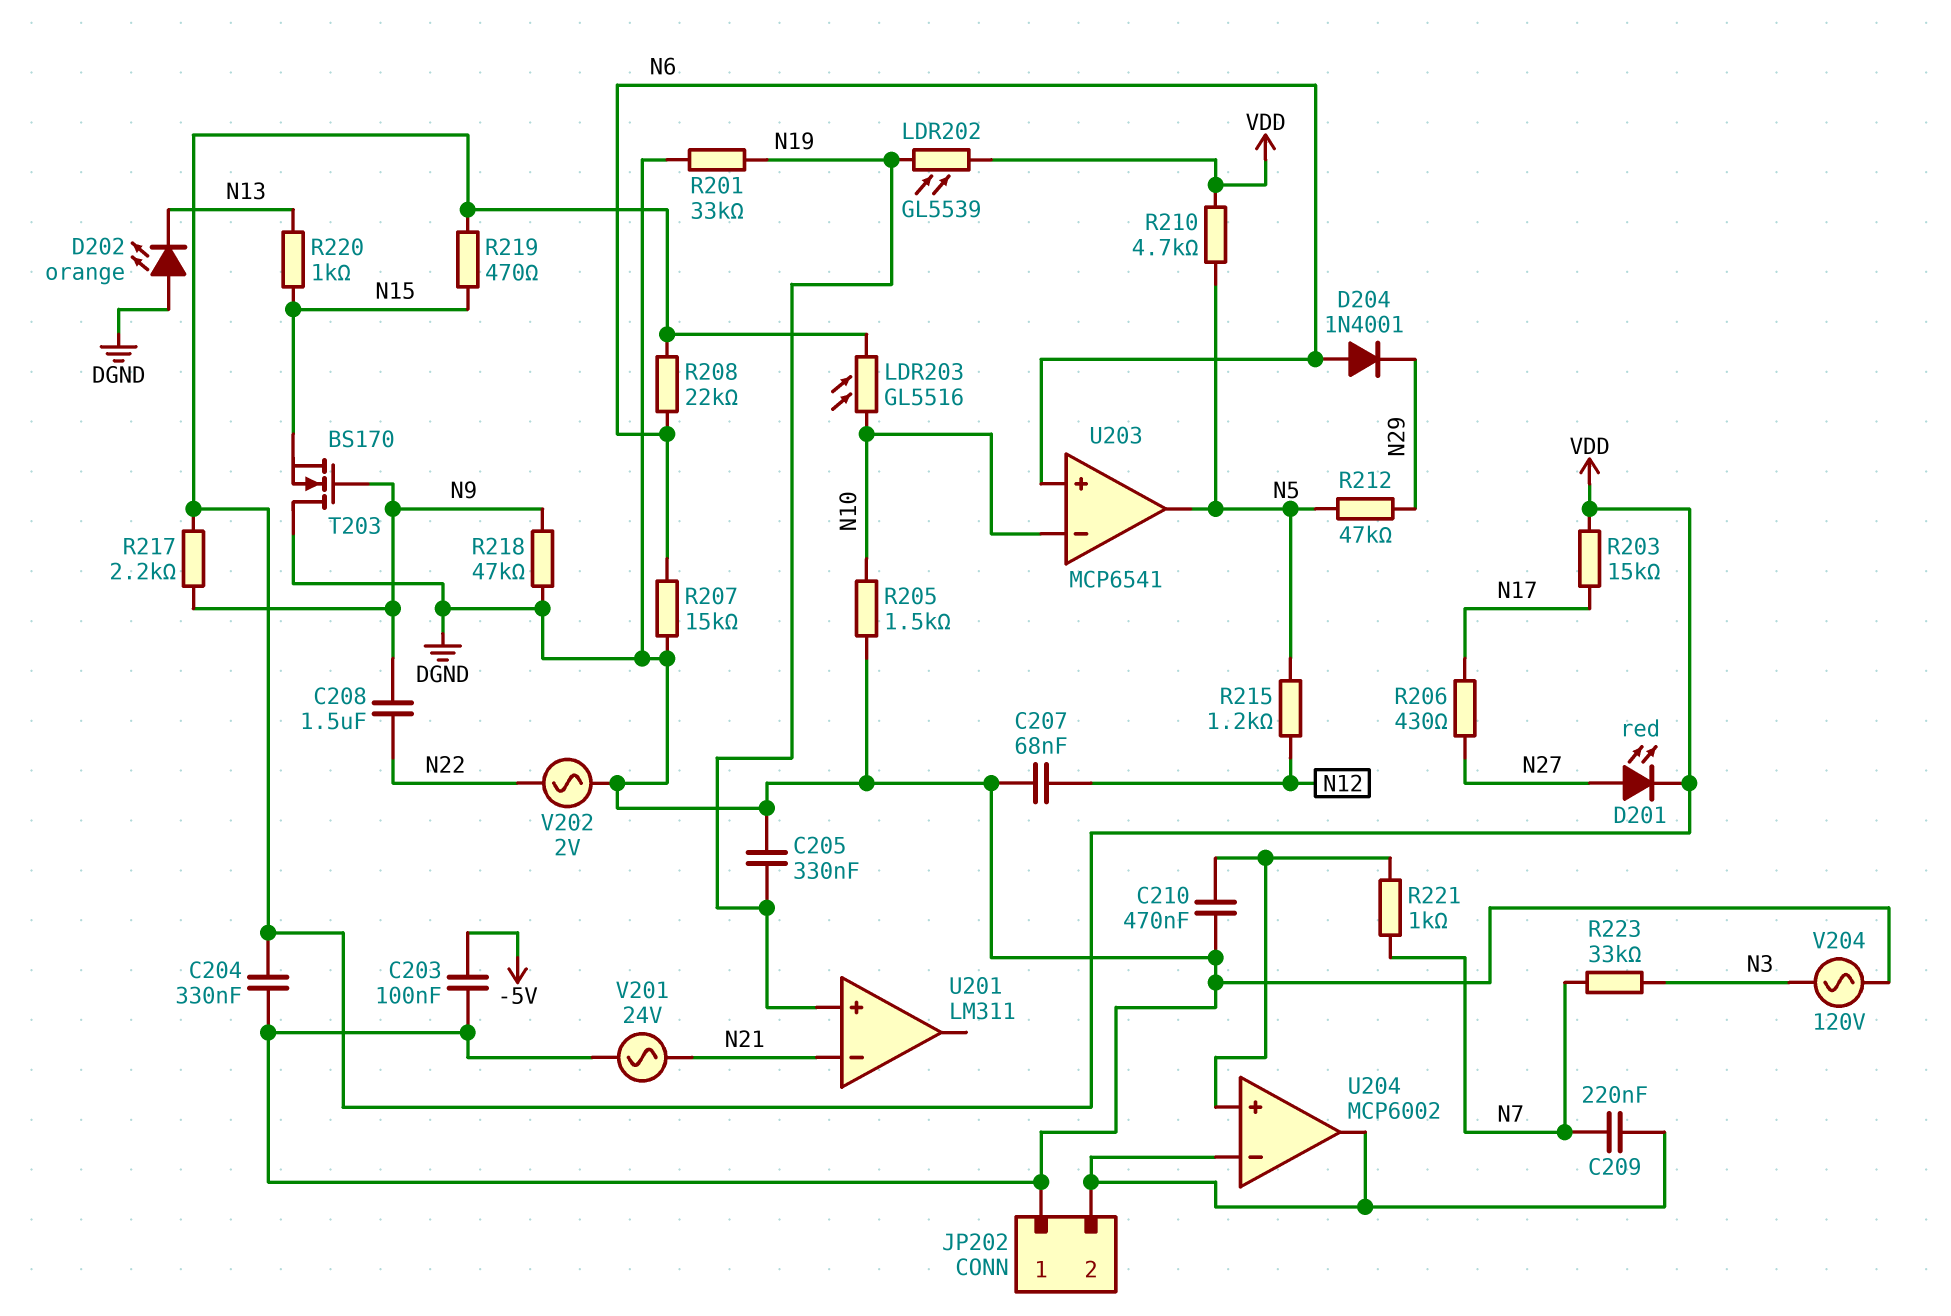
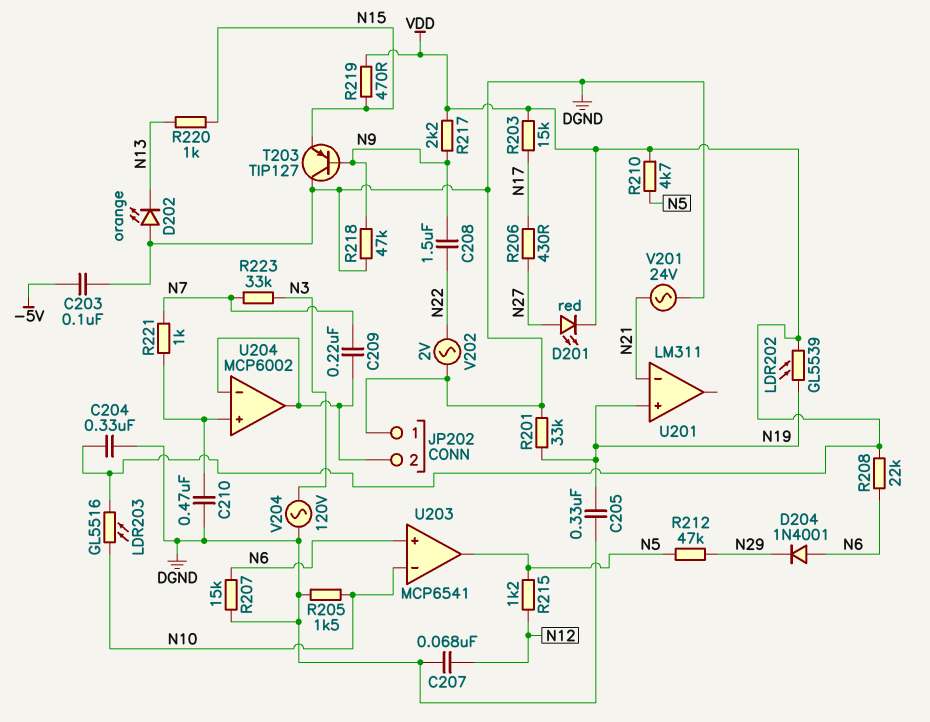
T203: NMOS BS170 (G N9, D DGND, S N15) -> PNP TIP127 (B N9, C DGND, E N15)

